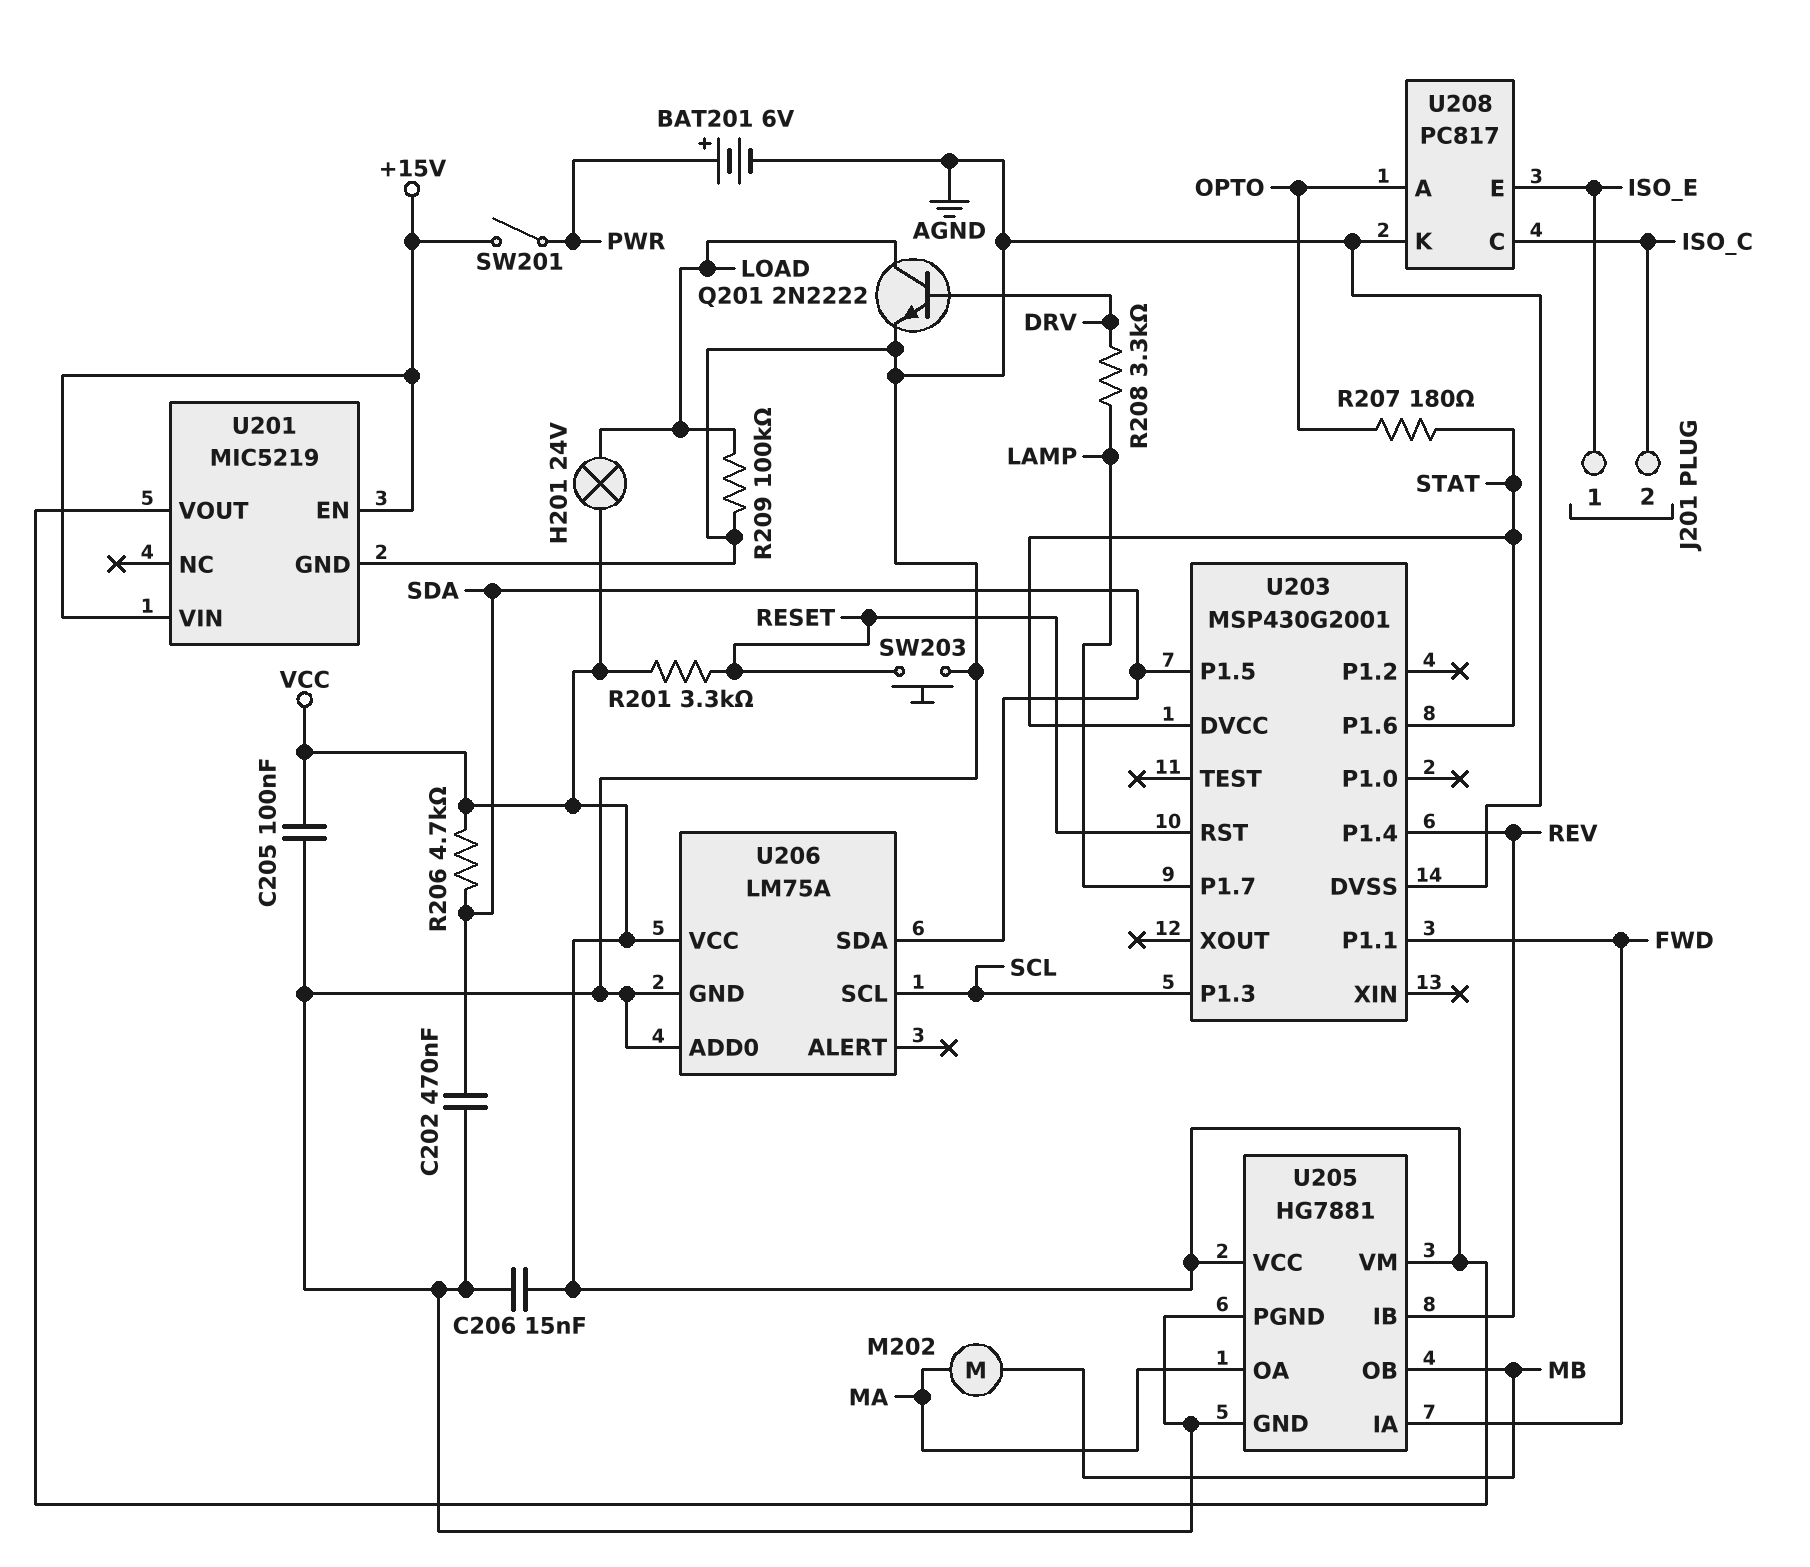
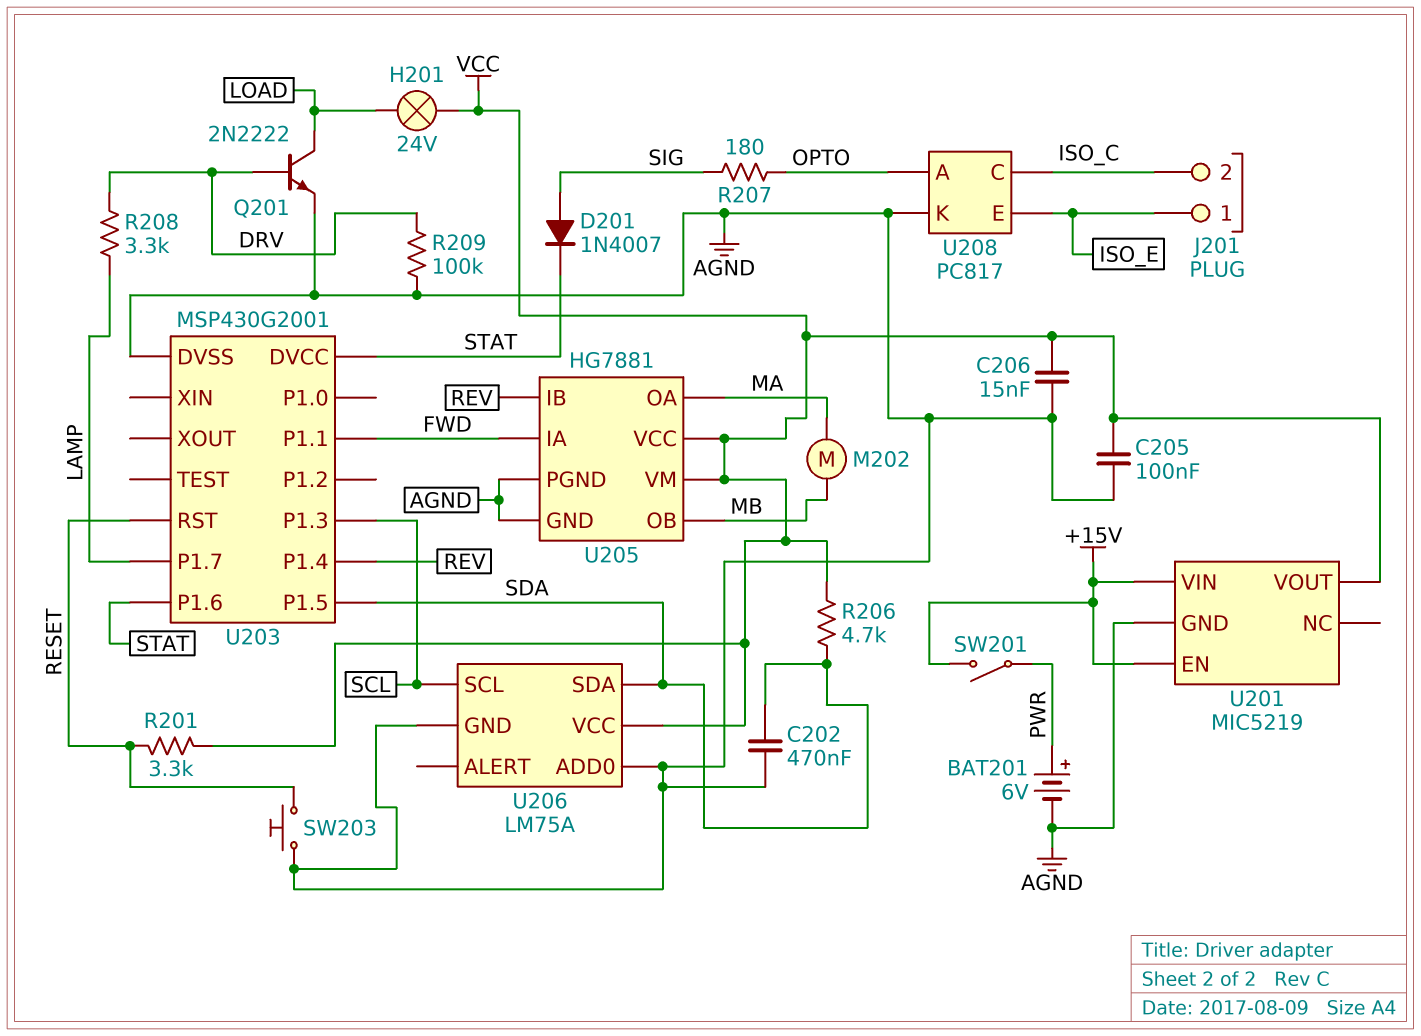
D201: none -> diode 1N4007 (A SIG, K STAT)
R207: 180 (OPTO, STAT) -> 180 (OPTO, SIG)
R209: 100k (AGND, LOAD) -> 100k (AGND, DRV)

